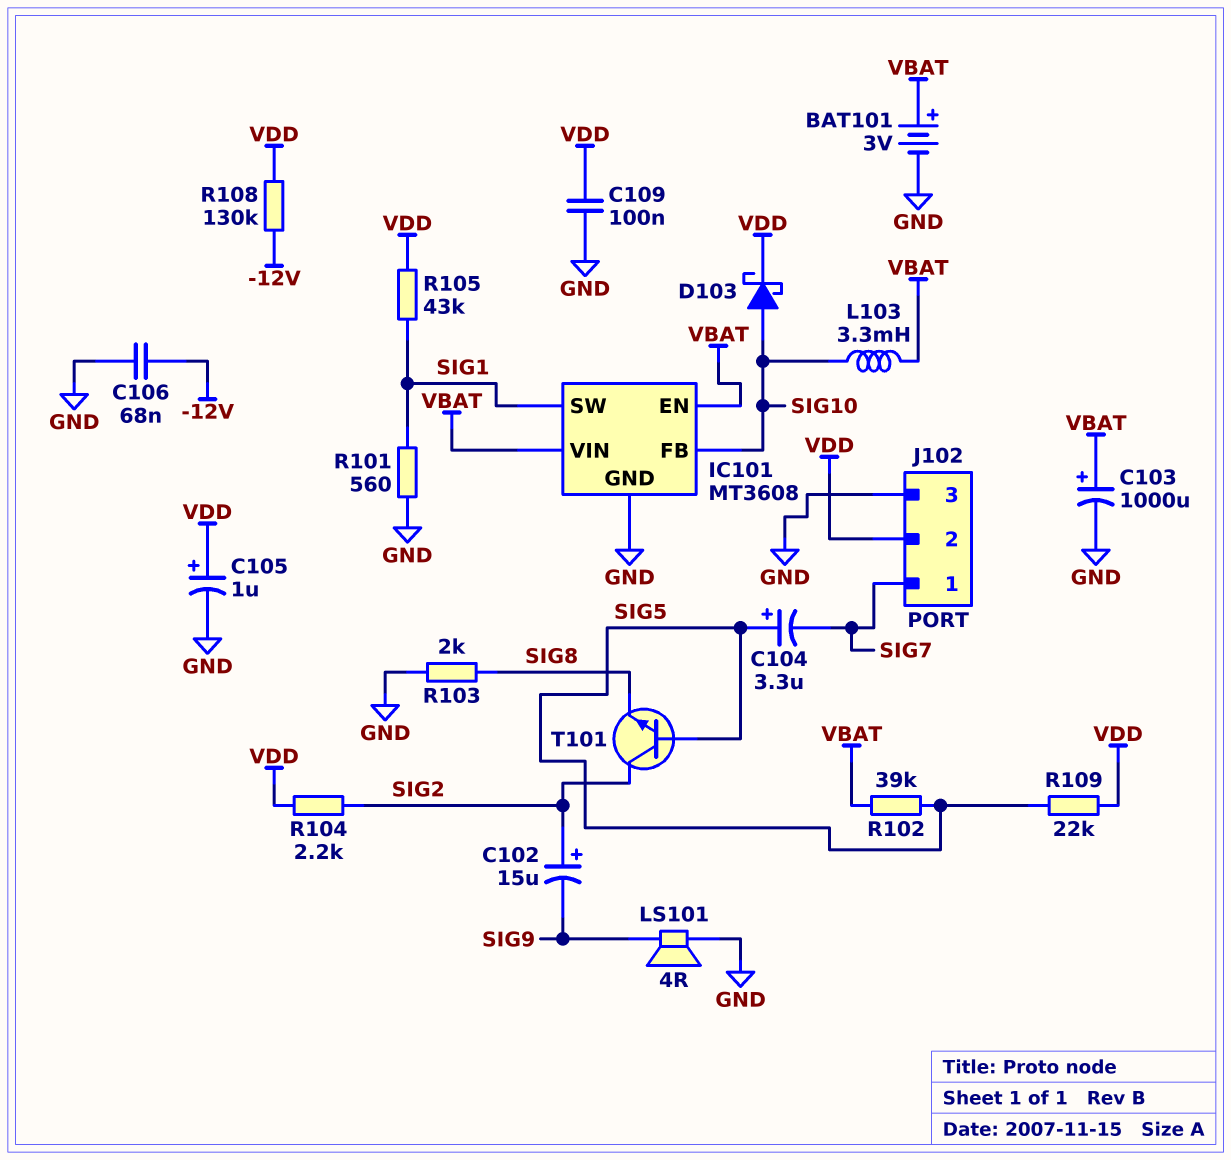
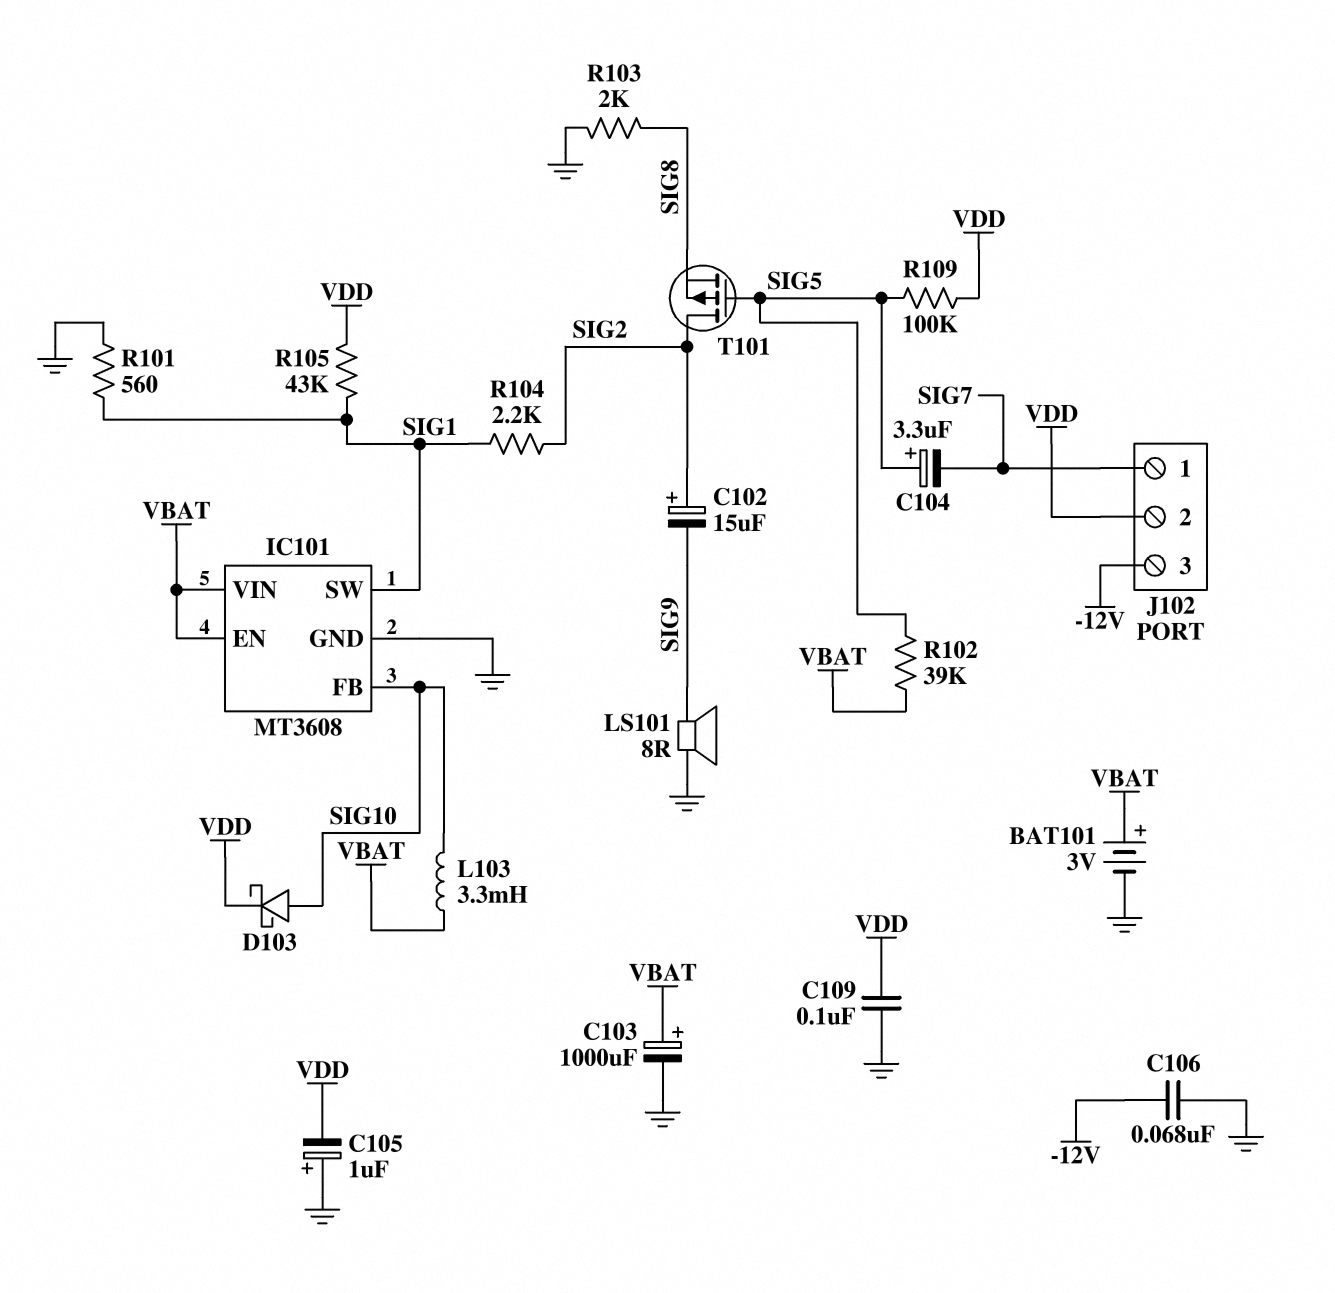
C105: 1uF (plus VDD, minus GND) -> 1uF (plus GND, minus VDD)
J102 pin 3: GND -> -12V
LS101: speaker 4R (GND, SIG9) -> speaker 8R (GND, SIG9)
R104: 2.2k (SIG2, VDD) -> 2.2k (SIG1, SIG2)
R108: 130k (-12V, VDD) -> none
R109: 22k (SIG5, VDD) -> 100k (SIG5, VDD)
T101: NPN (B SIG5, C SIG2, E SIG8) -> PMOS (G SIG5, D SIG2, S SIG8)

